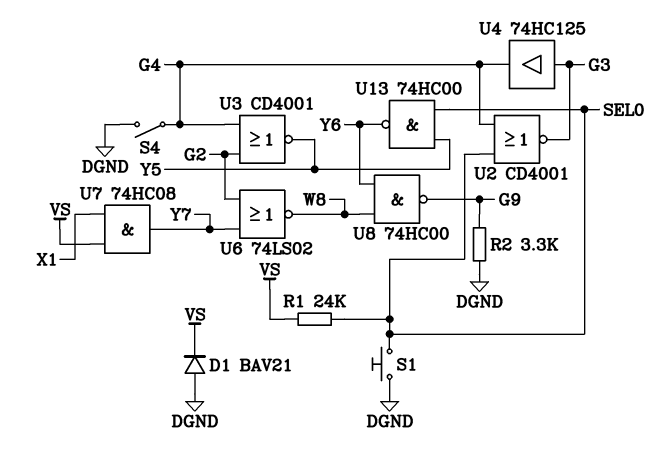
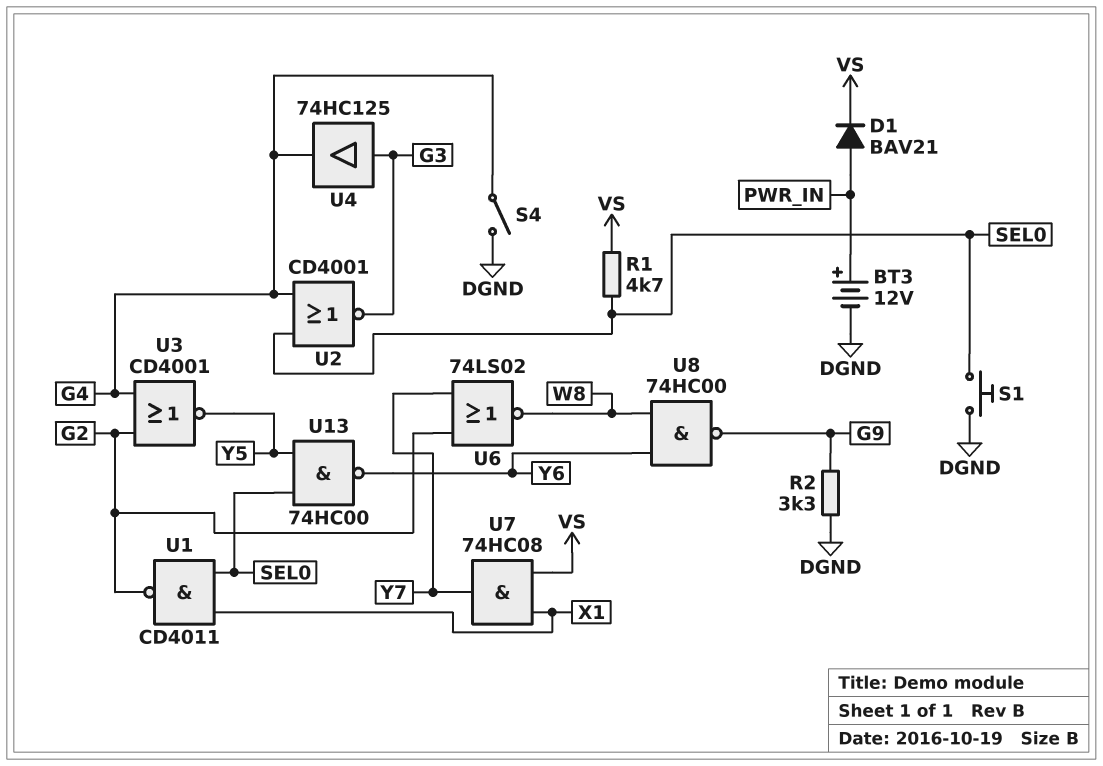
BT3: none -> 12V (plus PWR_IN, minus DGND)
D1: diode BAV21 (A DGND, K VS) -> diode BAV21 (A PWR_IN, K VS)
R1: 24k (SEL0, VS) -> 4.7k (SEL0, VS)
U1: none -> NAND CD4011 (in SEL0, in X1, out G2)

